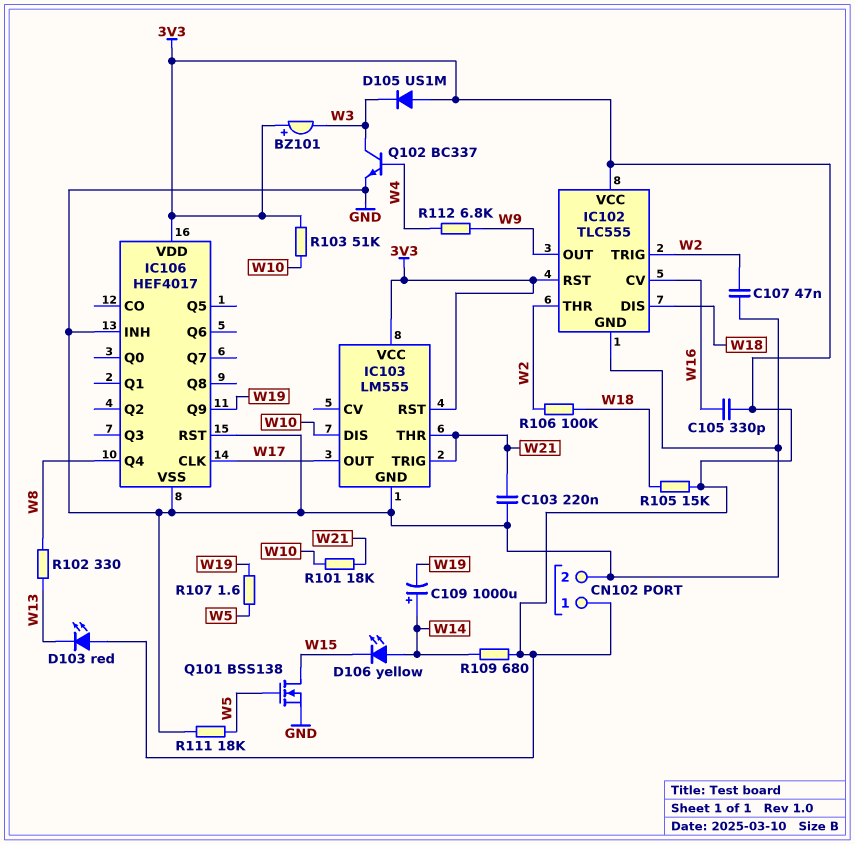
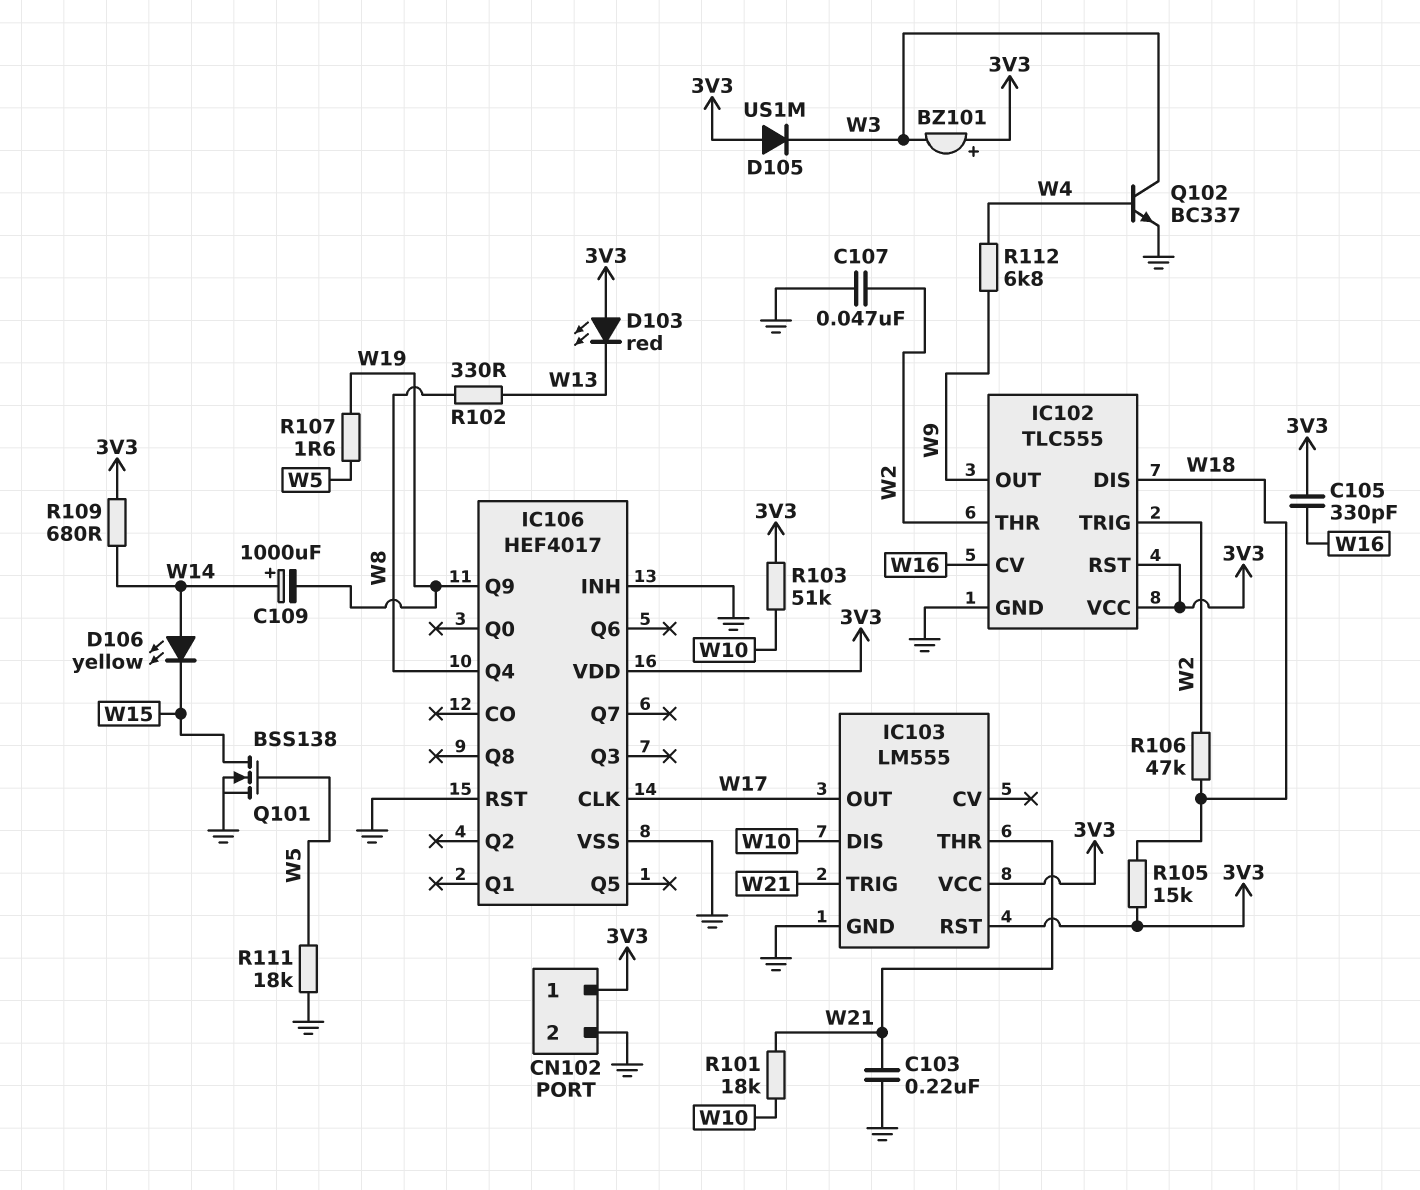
R106: 100k (W2, W18) -> 47k (W2, W18)

